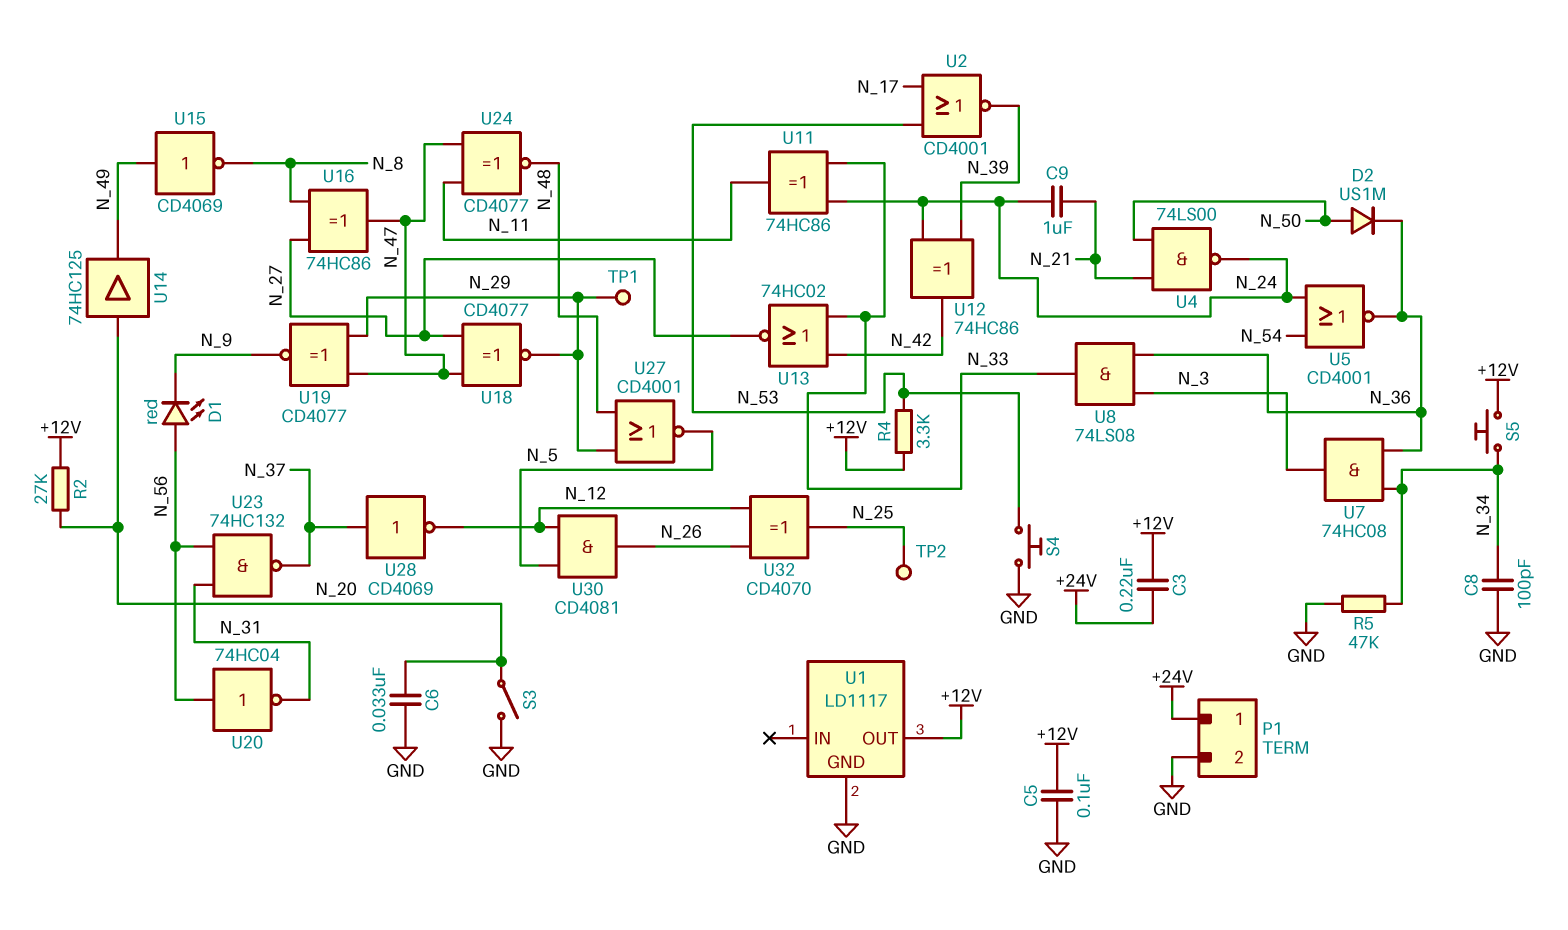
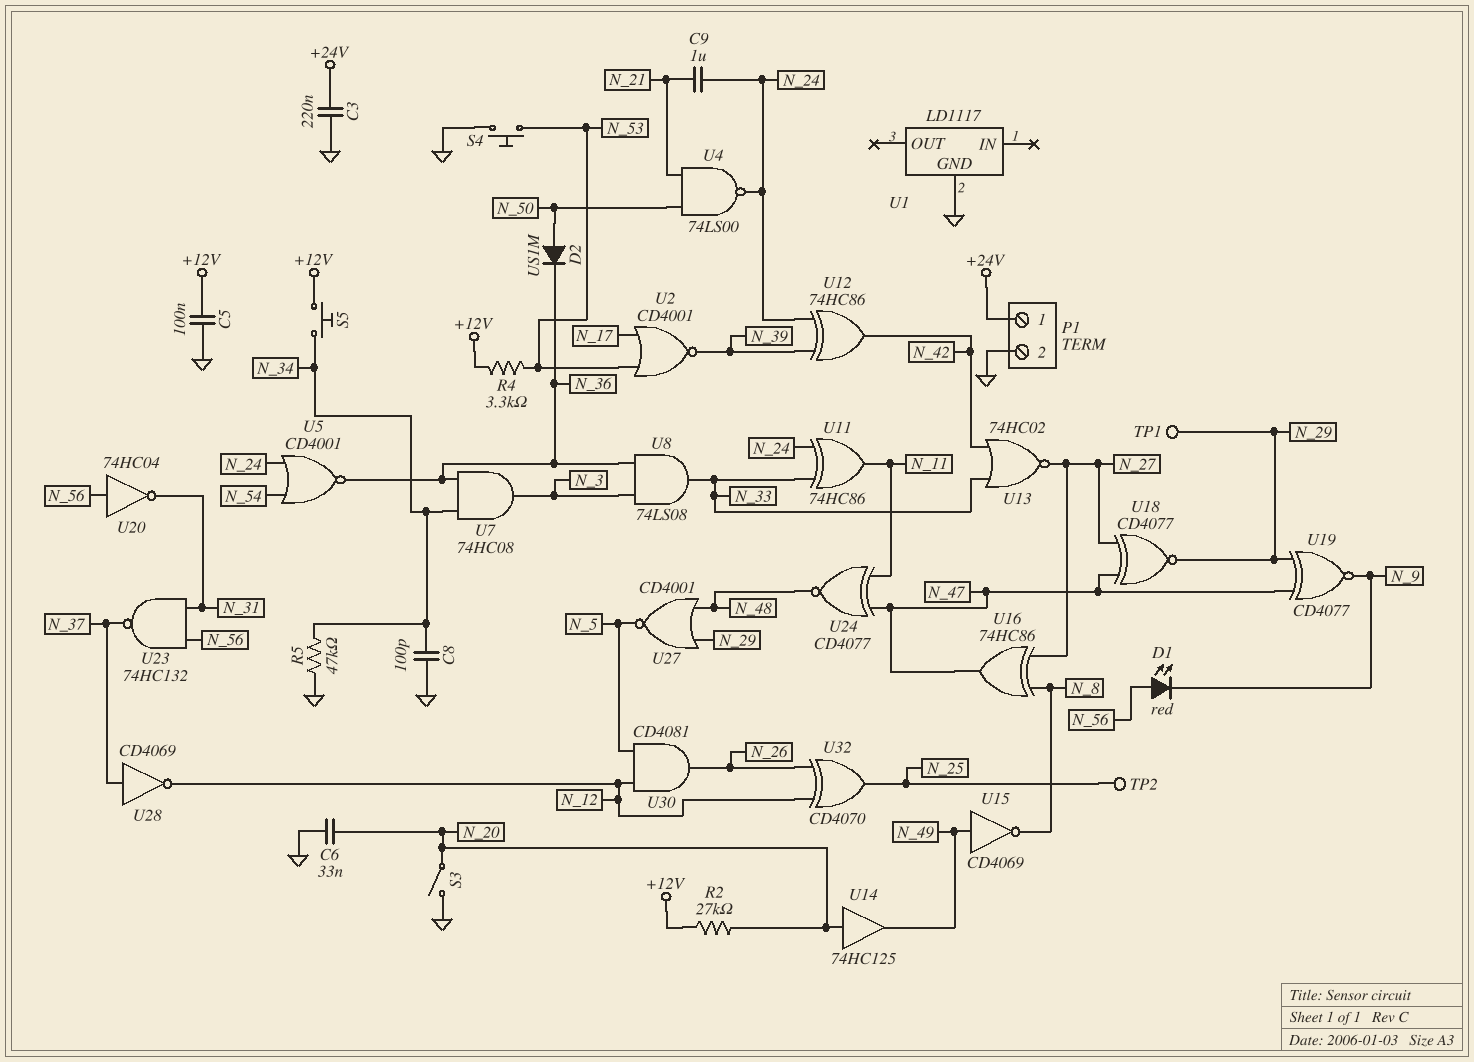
C3: 220nF (+12V, +24V) -> 220nF (+24V, GND)
U1 pin OUT: +12V -> none

